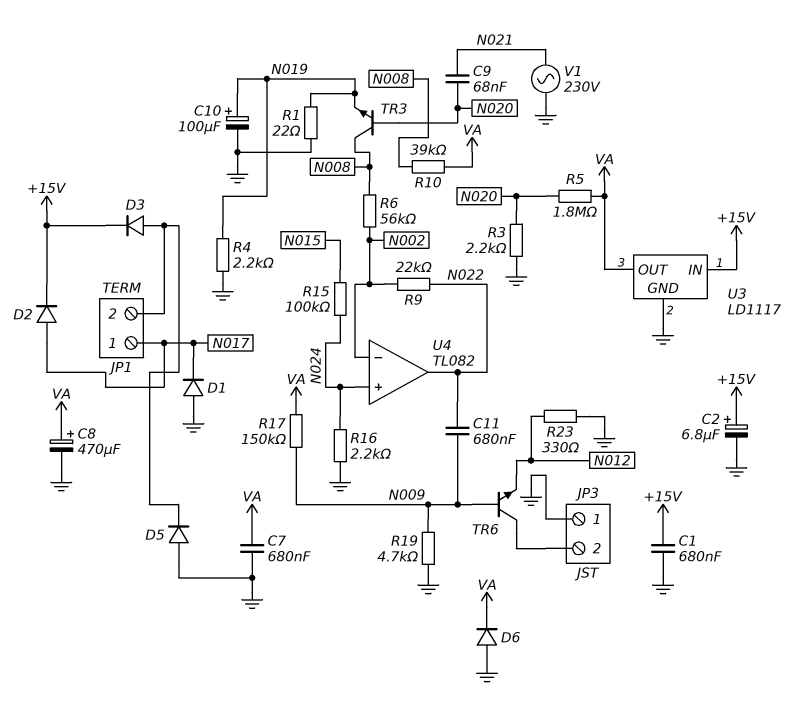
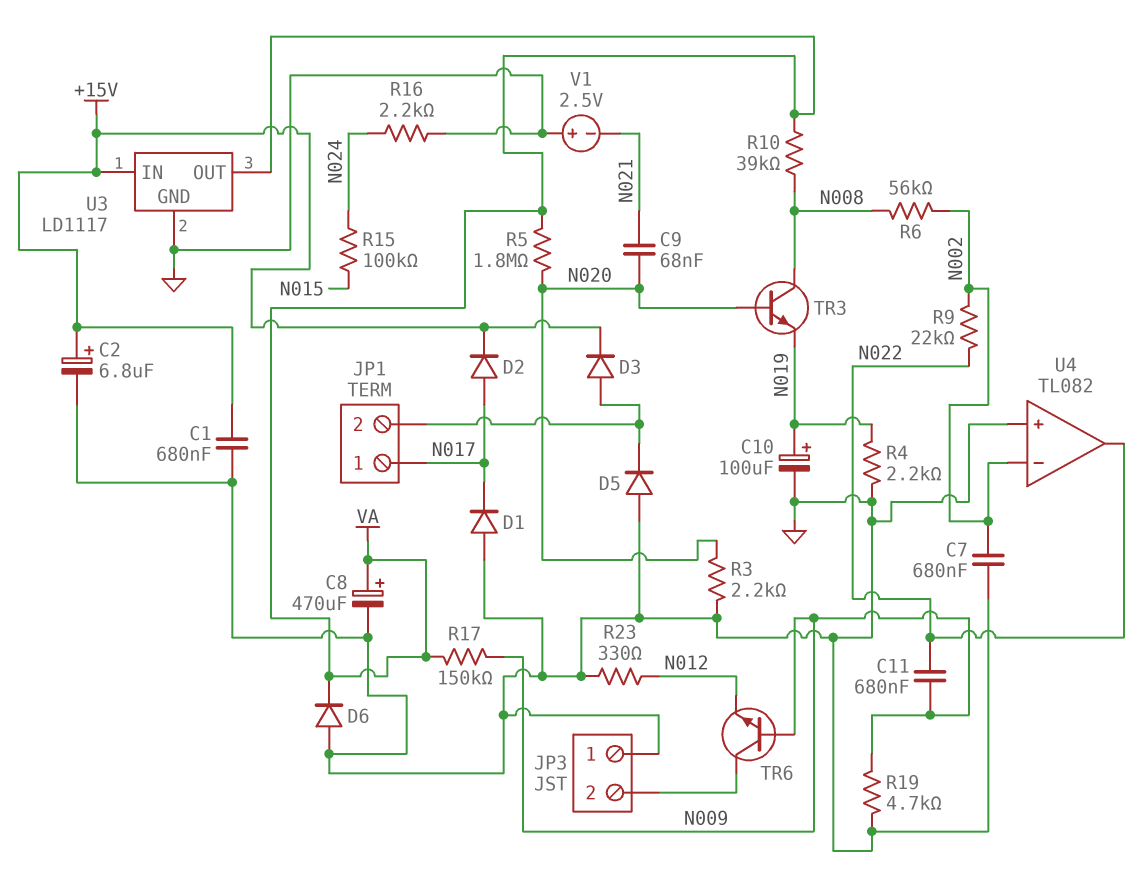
C7: 680nF (GND, VA) -> 680nF (GND, N002)
R1: 22 (GND, N019) -> none
U4 pin in+: N024 -> GND
V1: AC 230V (GND, N021) -> 2.5V (plus GND, minus N021)

